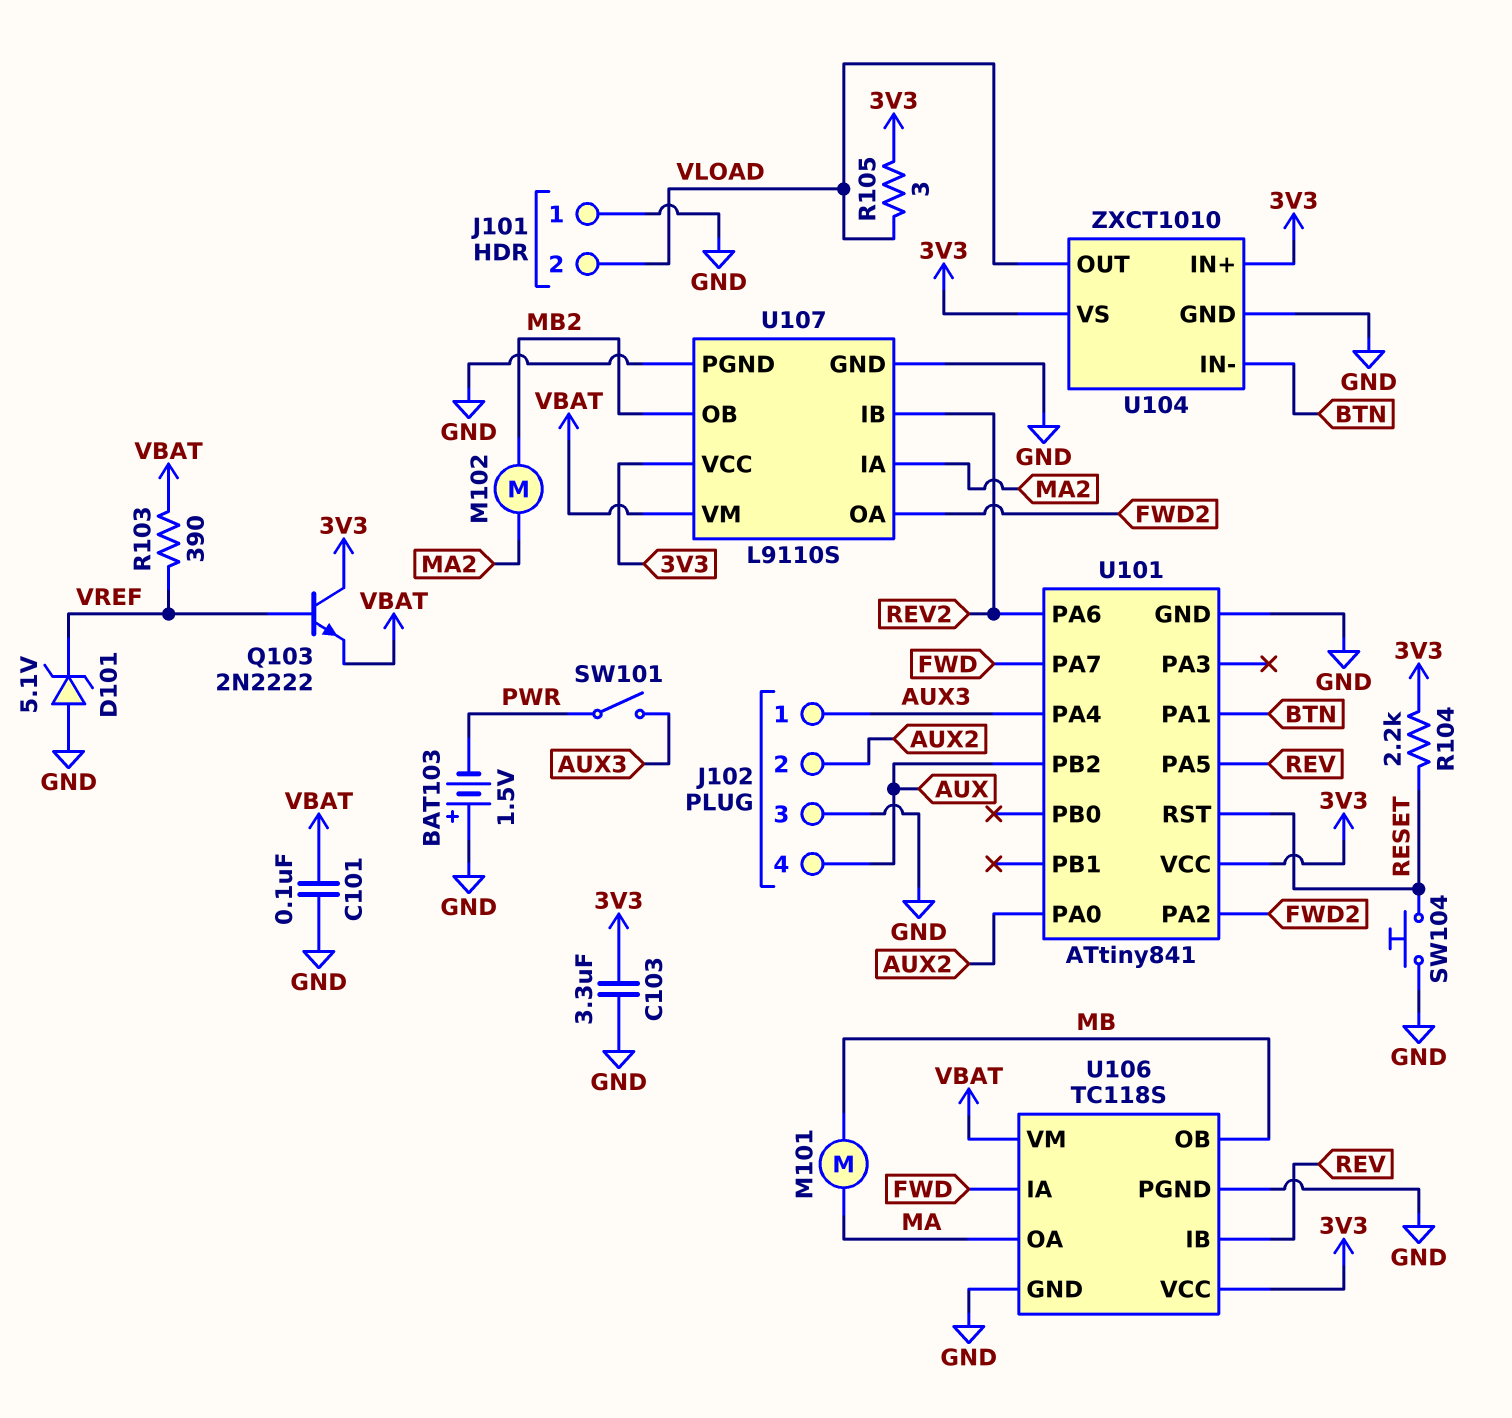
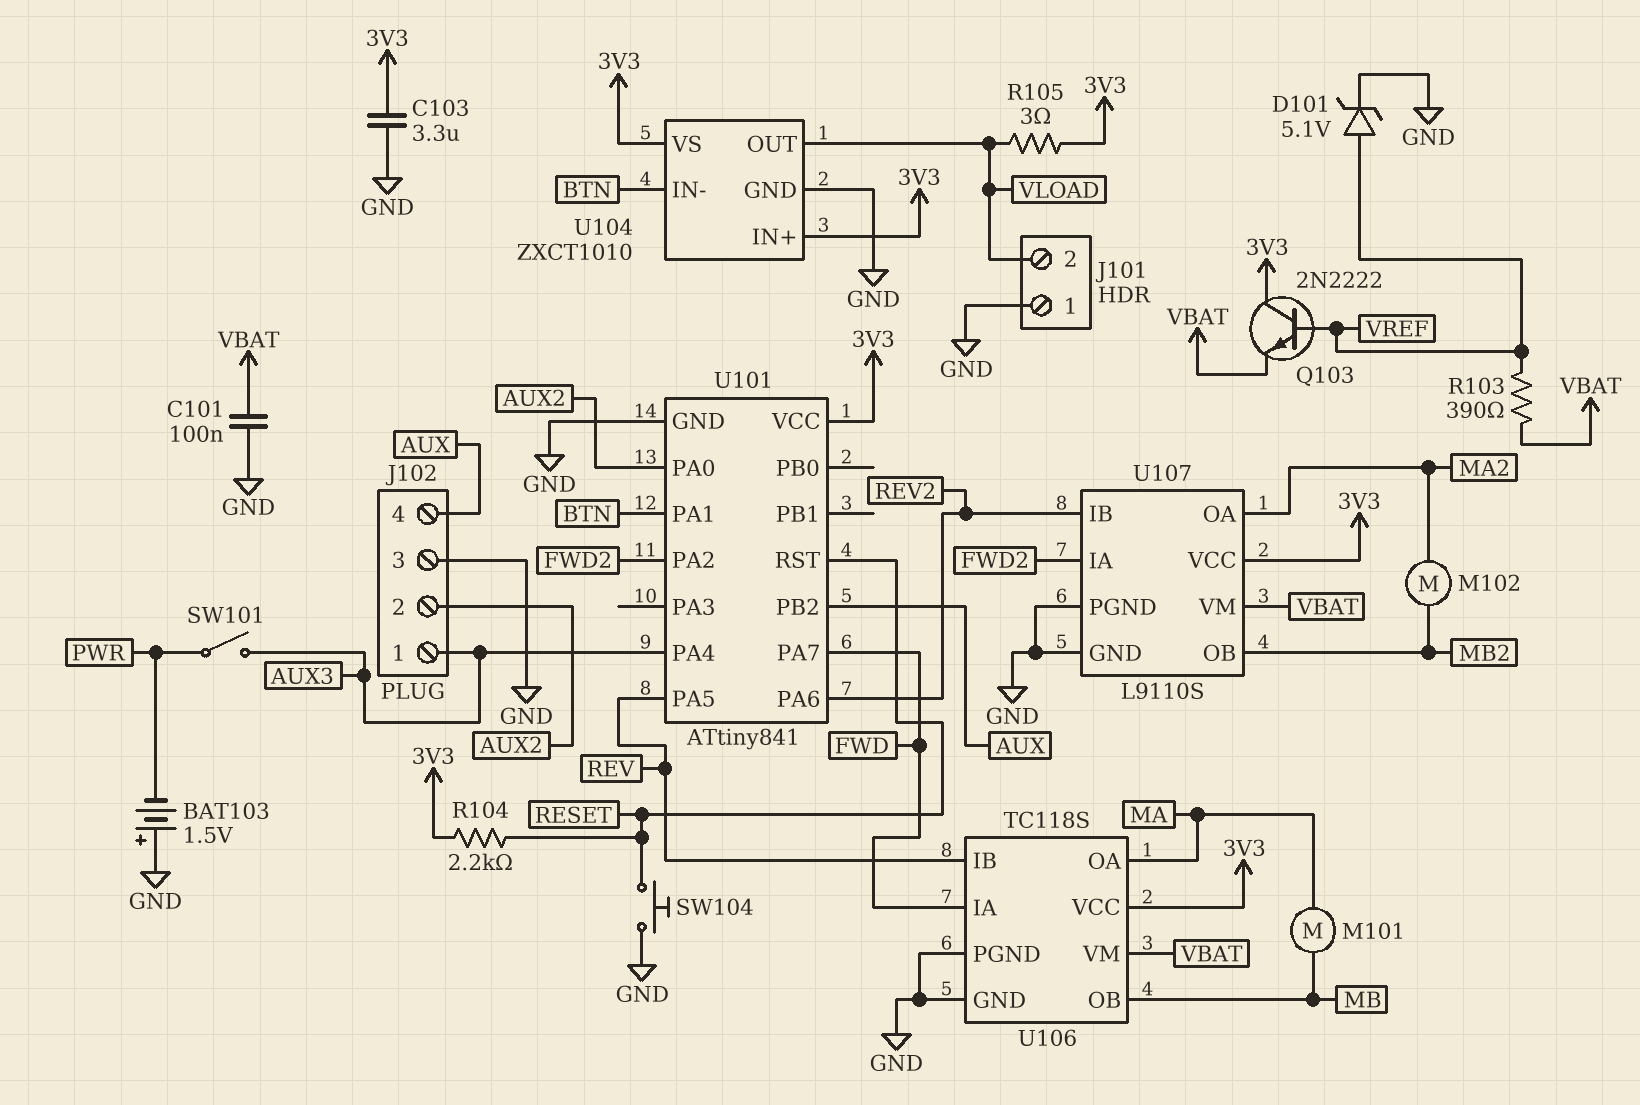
D101: zener 5.1V (A GND, K VREF) -> zener 5.1V (A VREF, K GND)
U107 pin IA: MA2 -> FWD2
U107 pin OA: FWD2 -> MA2

